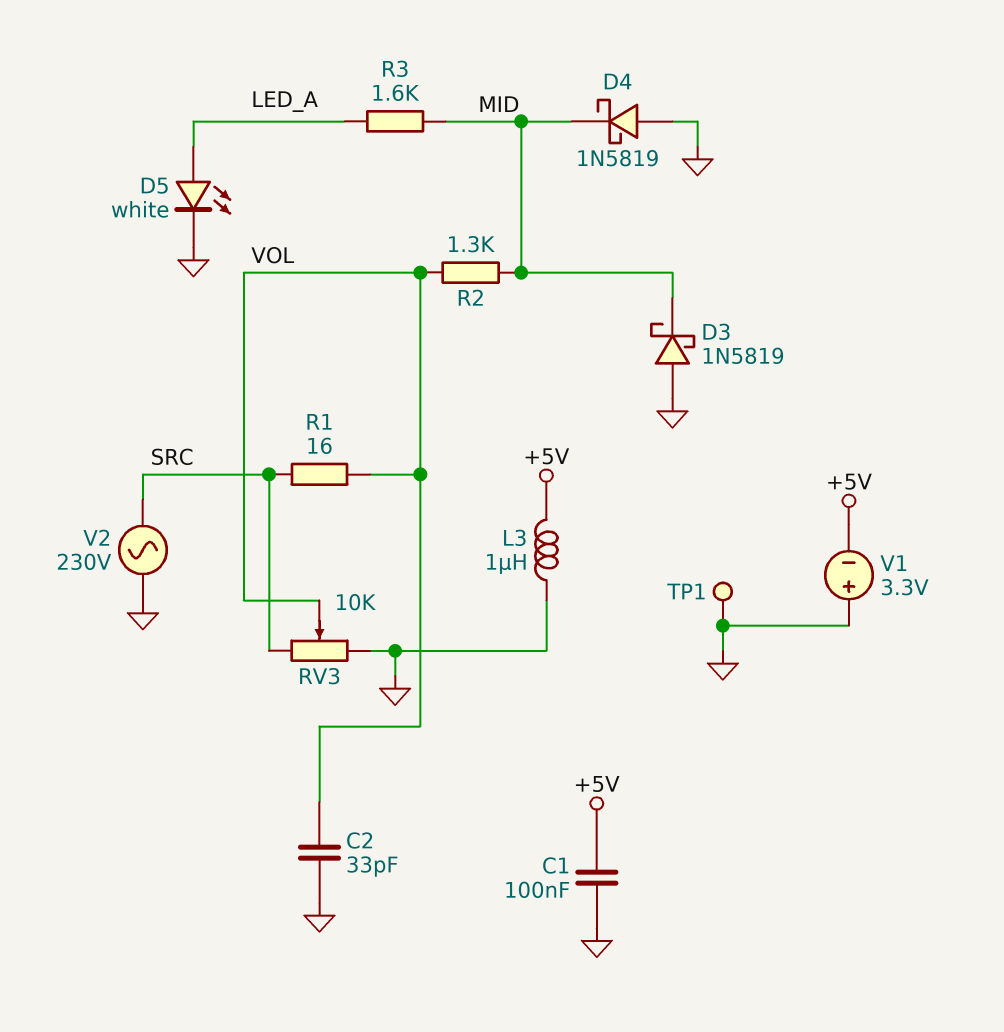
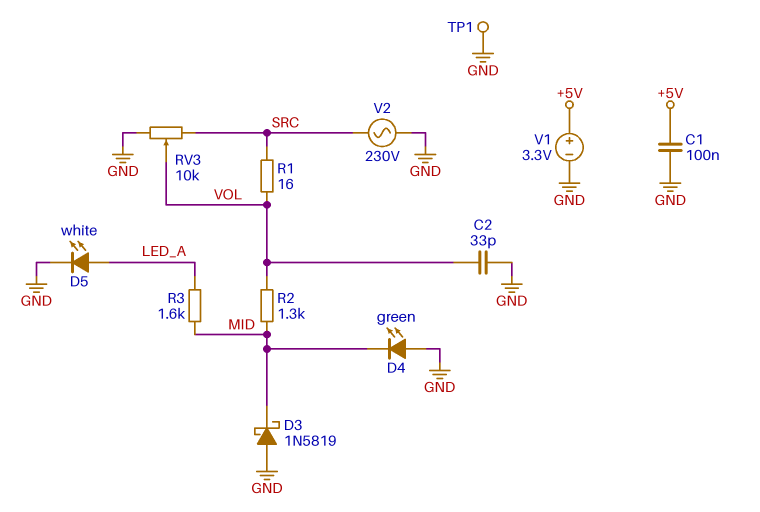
D4: schottky 1N5819 (A GND, K MID) -> LED green (A GND, K MID)
L3: 1uH (+5V, GND) -> none
V1: 3.3V (plus GND, minus +5V) -> 3.3V (plus +5V, minus GND)

